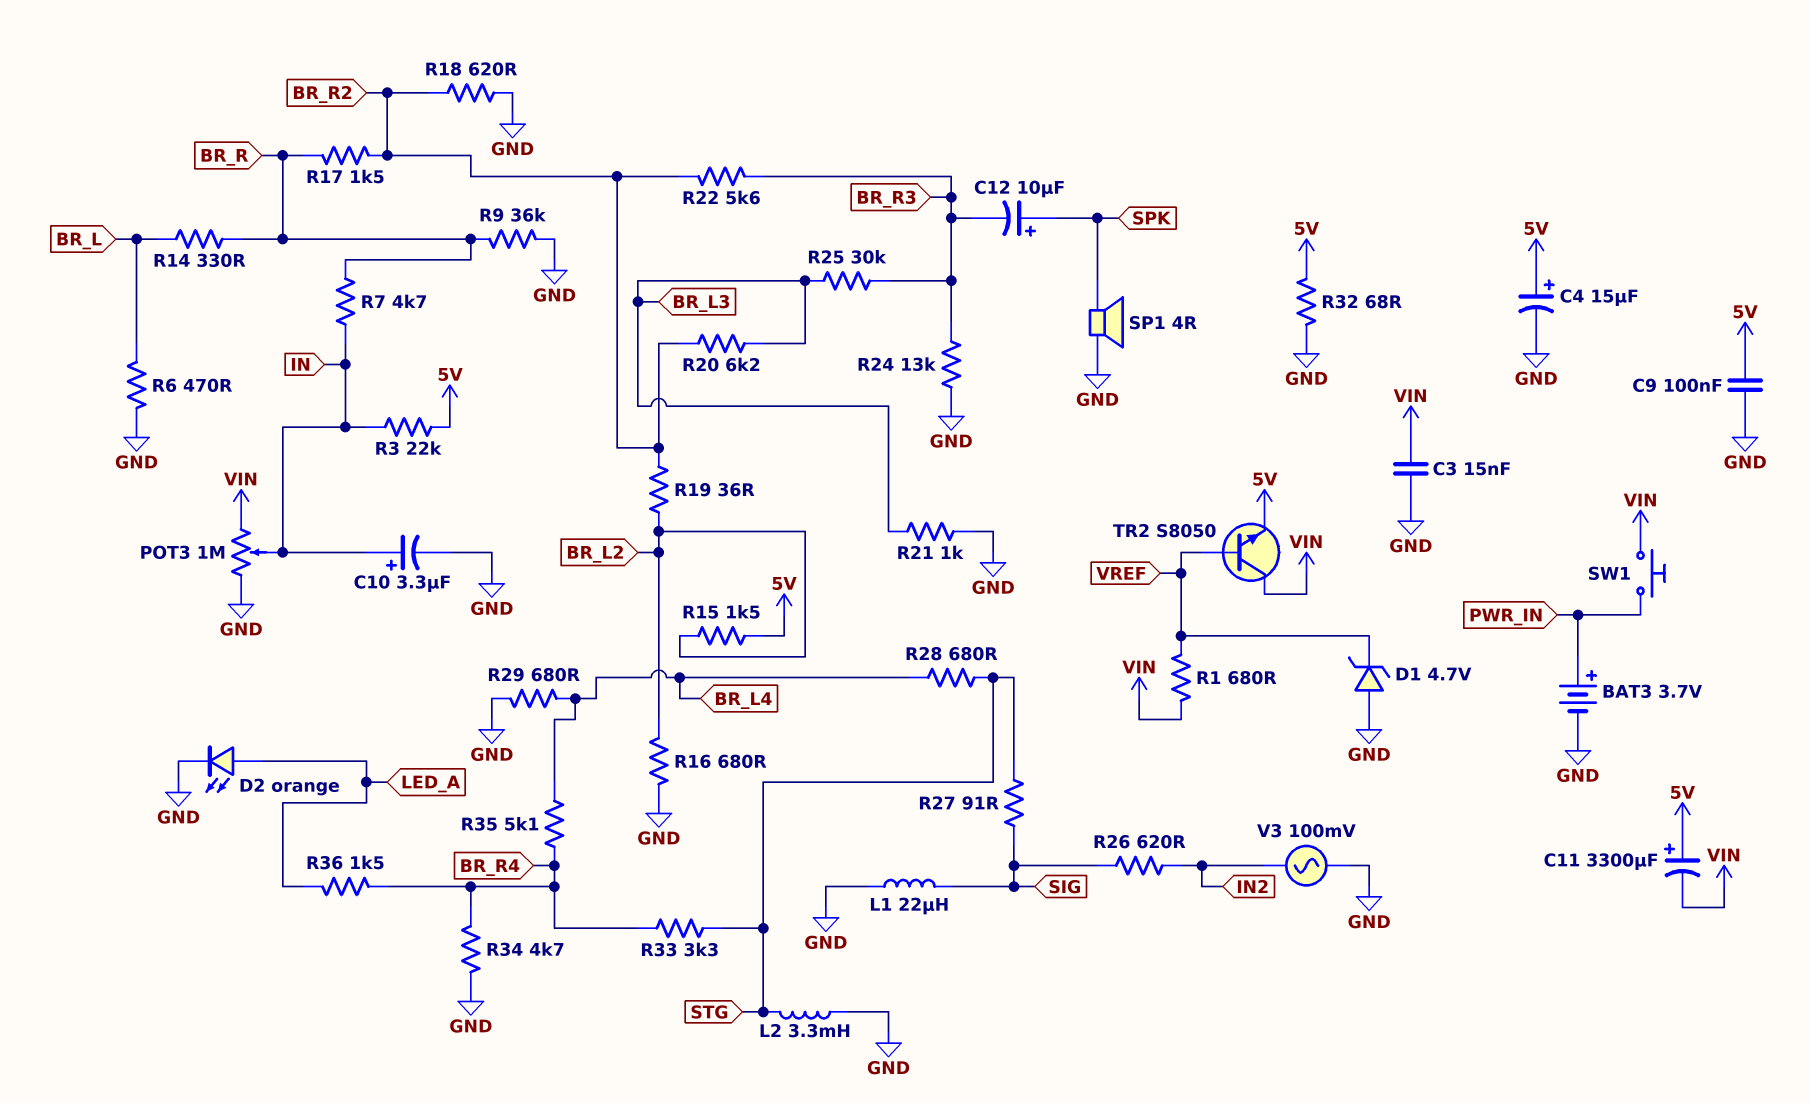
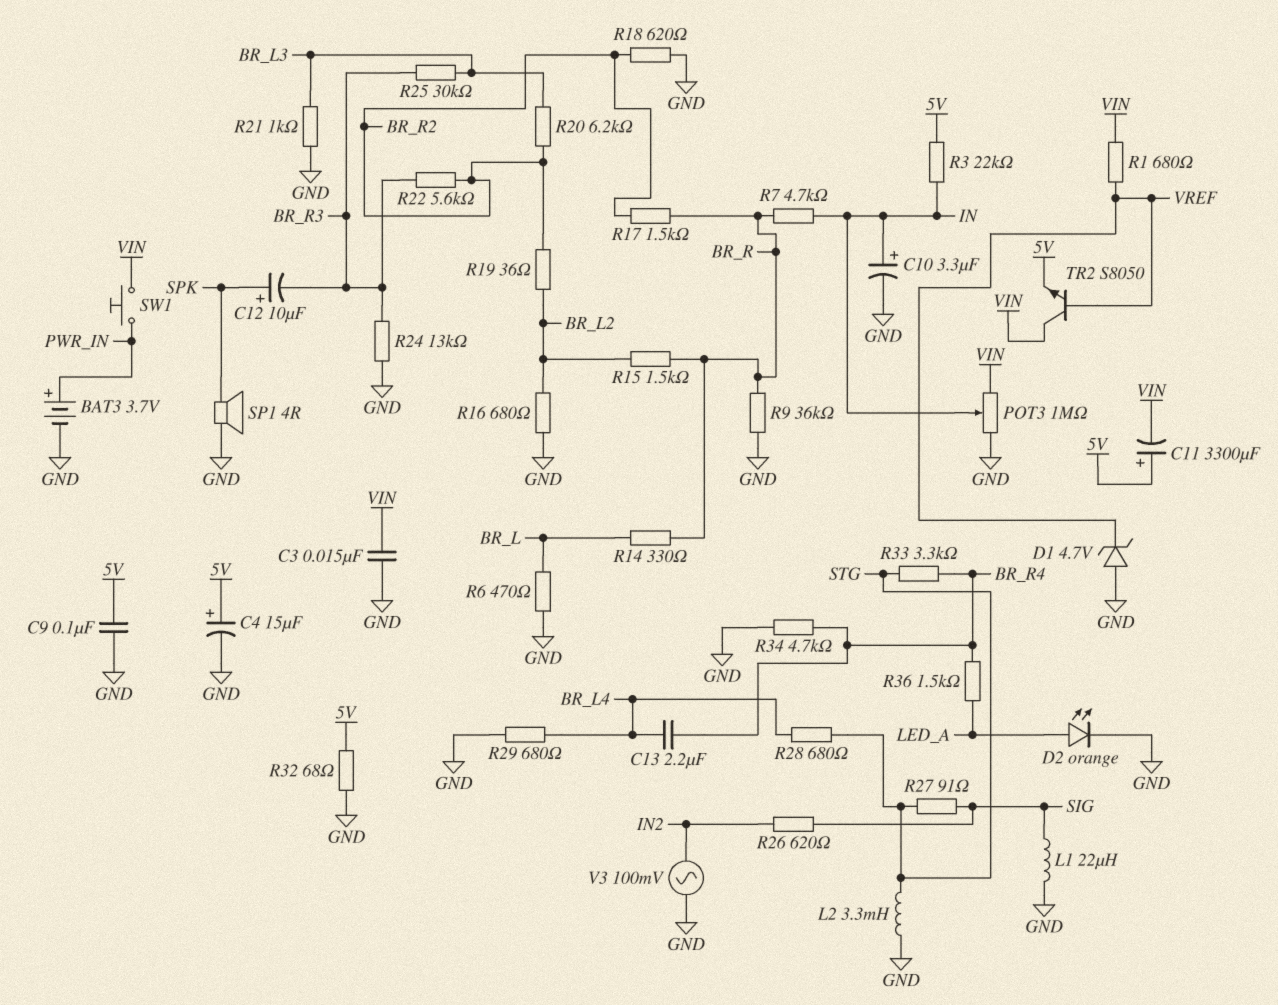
C13: none -> 2.2uF (BR_L4, BR_R4)
R15: 1.5k (5V, BR_L2) -> 1.5k (BR_L2, BR_R)
R35: 5.1k (BR_L4, BR_R4) -> none

